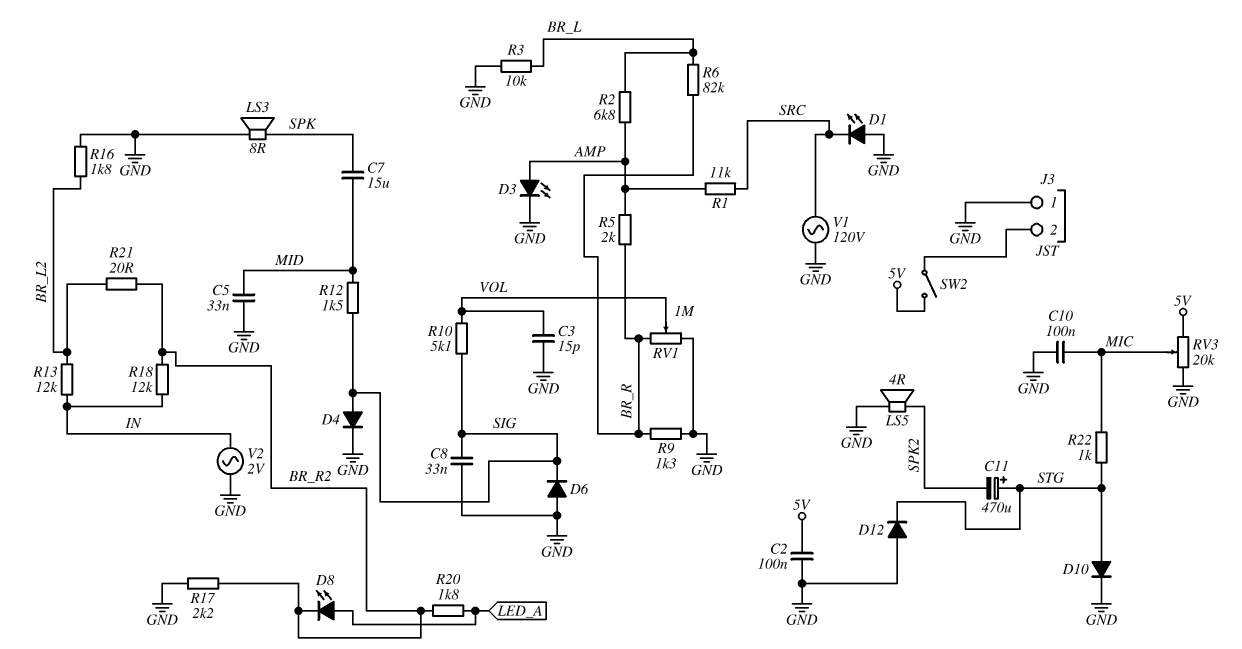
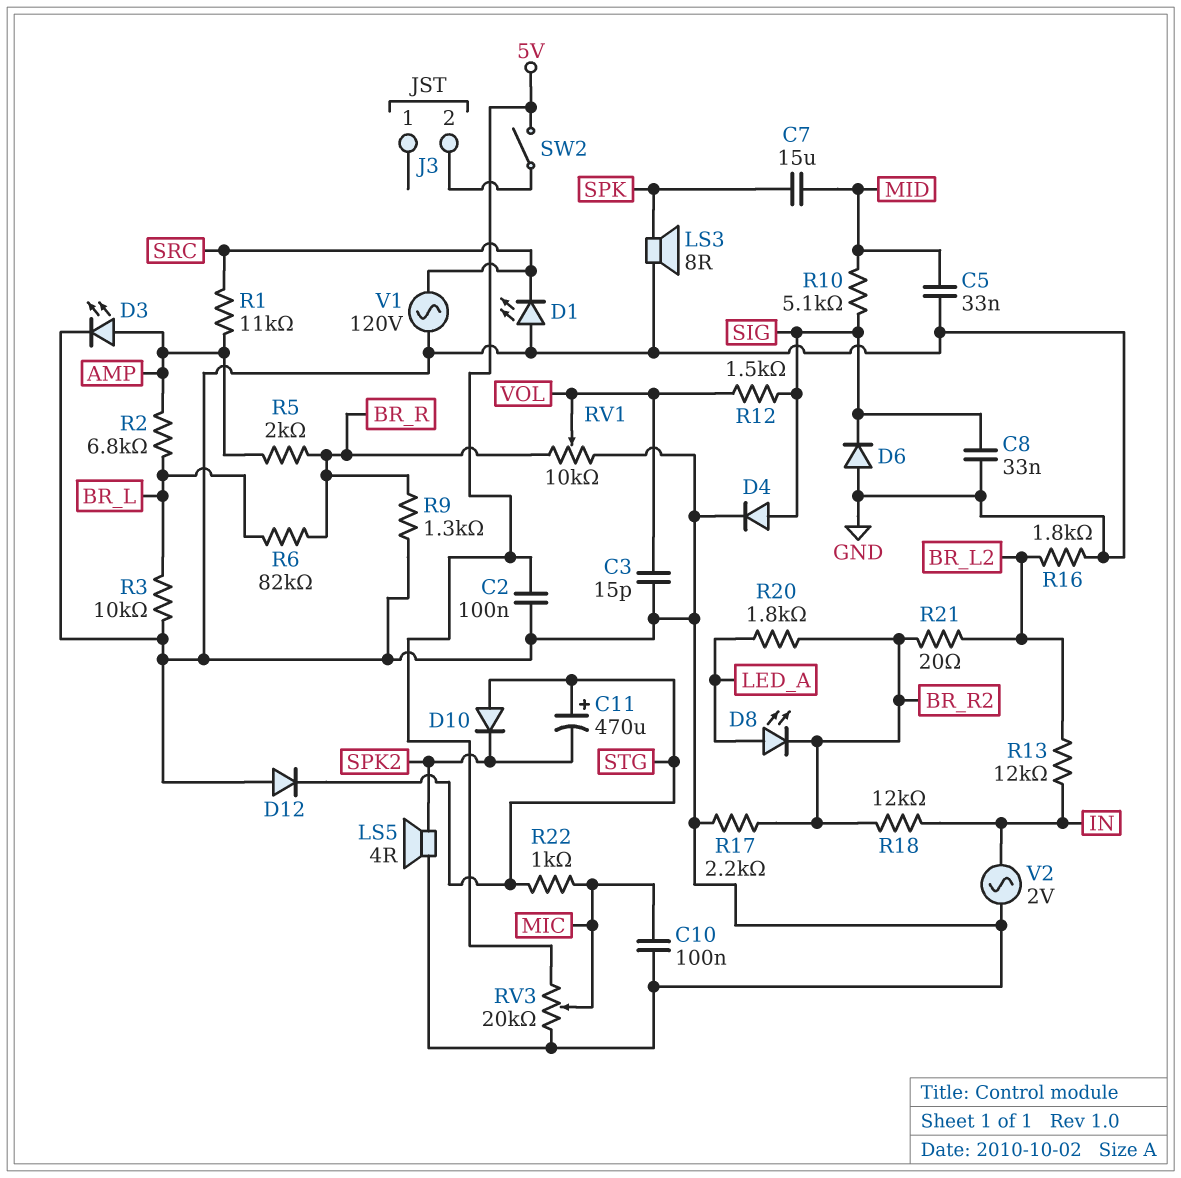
D10: diode (A STG, K GND) -> diode (A STG, K SPK2)
J3 pin 1: GND -> none
R10: 5.1k (SIG, VOL) -> 5.1k (MID, SIG)
R12: 1.5k (MID, SIG) -> 1.5k (SIG, VOL)
RV1: 1M (BR_R, GND, wiper VOL) -> 10k (BR_R, GND, wiper VOL)

